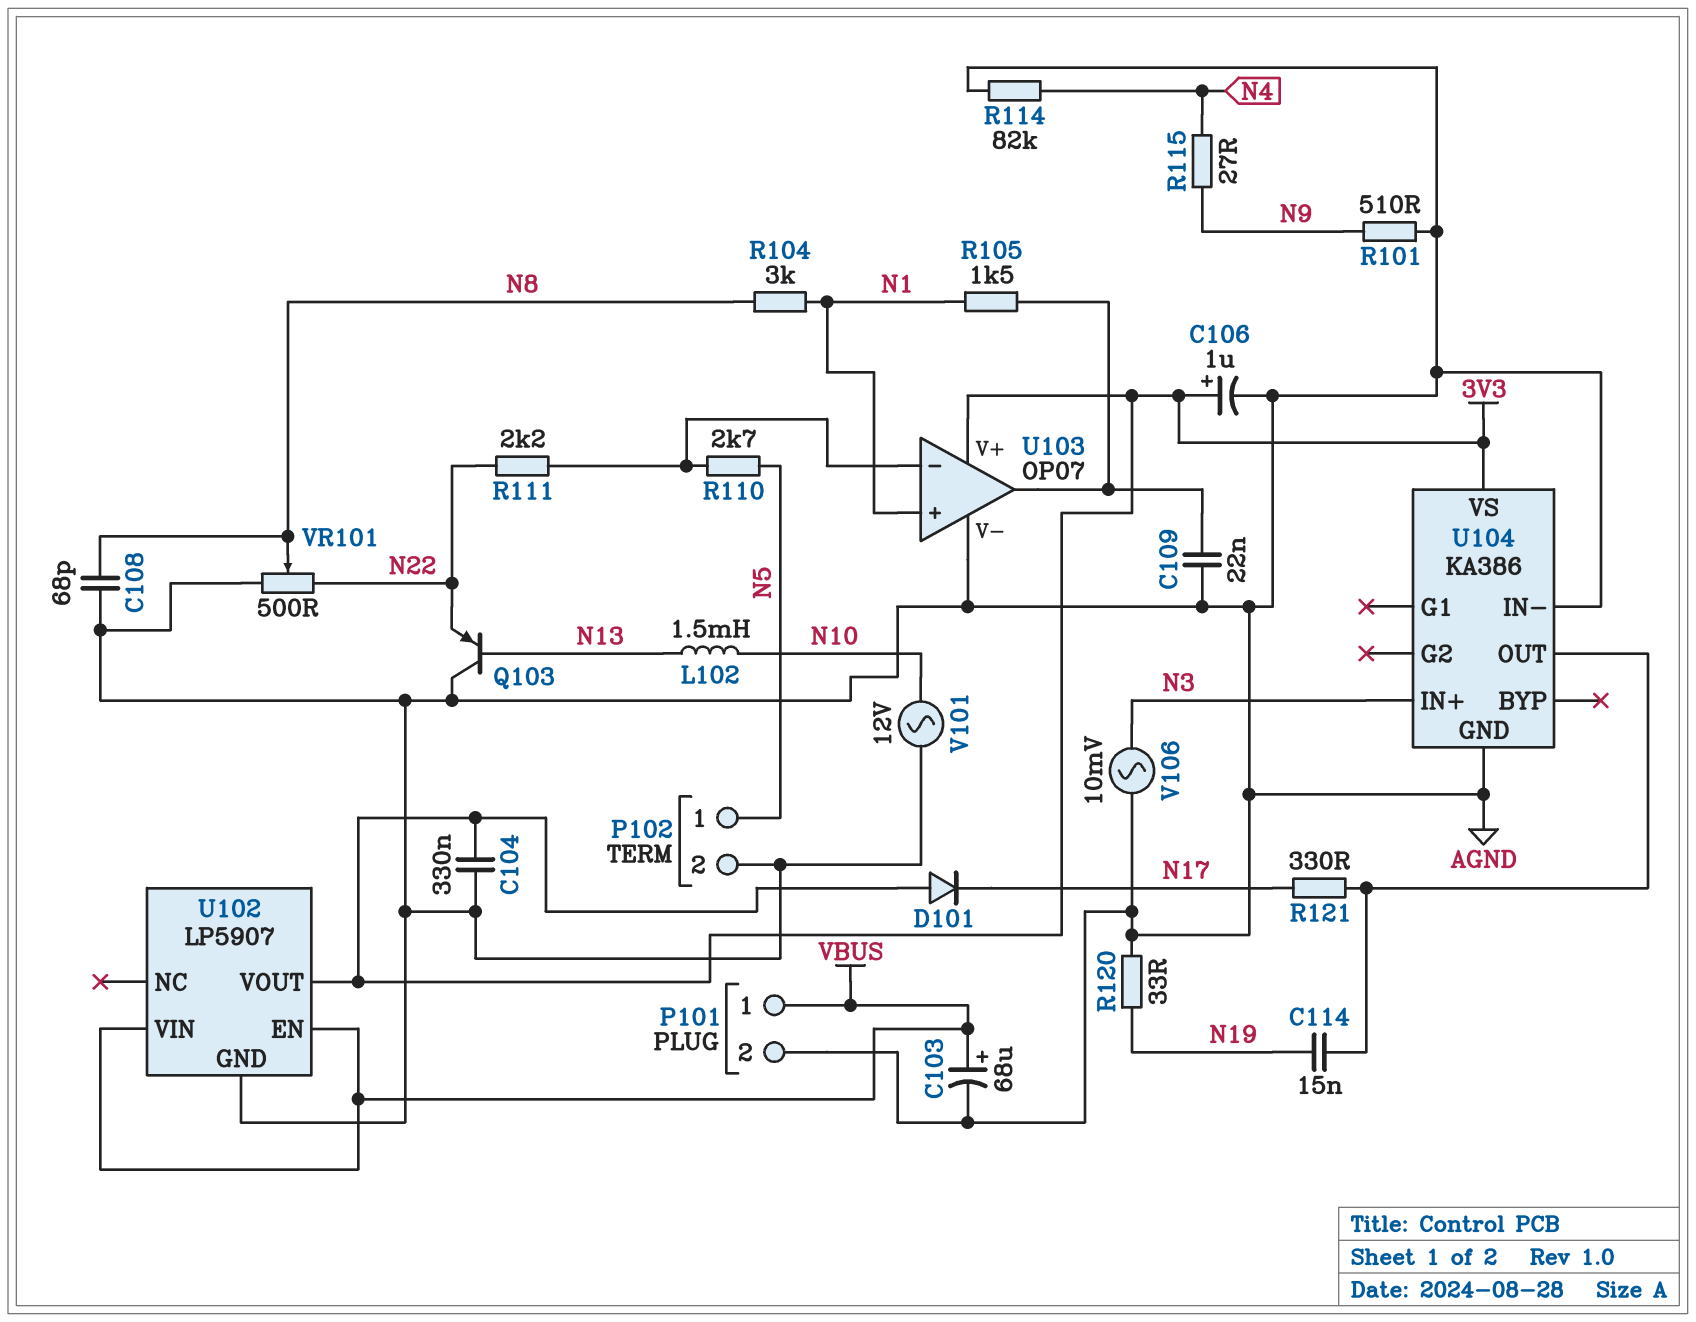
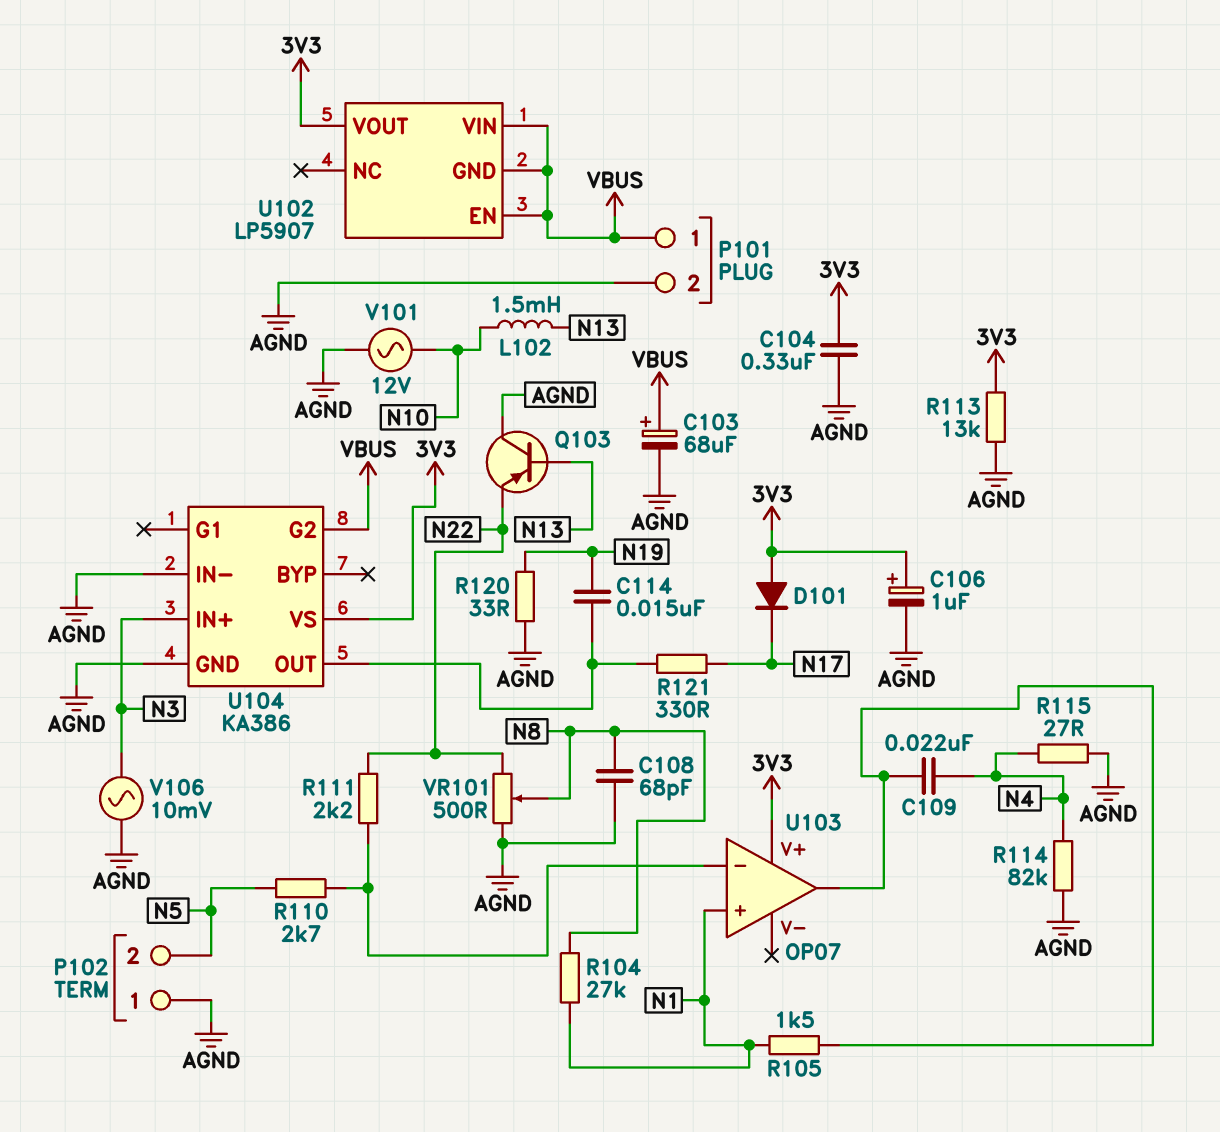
C109: 22nF (AGND, U103/out) -> 22nF (N4, U103/out)
P102 pin 1: N5 -> AGND
P102 pin 2: AGND -> N5
R101: 510 (AGND, N9) -> none
R104: 3k (N1, N8) -> 27k (N1, N8)
R113: none -> 13k (3V3, AGND)
R115: 27 (N4, N9) -> 27 (AGND, N4)
U102 pin GND: AGND -> VBUS
U103 pin V-: AGND -> none
U104 pin G2: none -> VBUS

